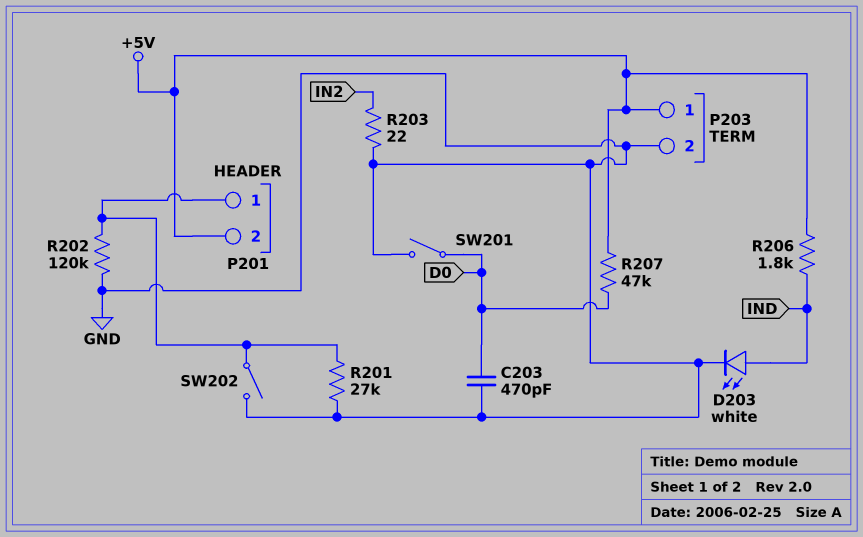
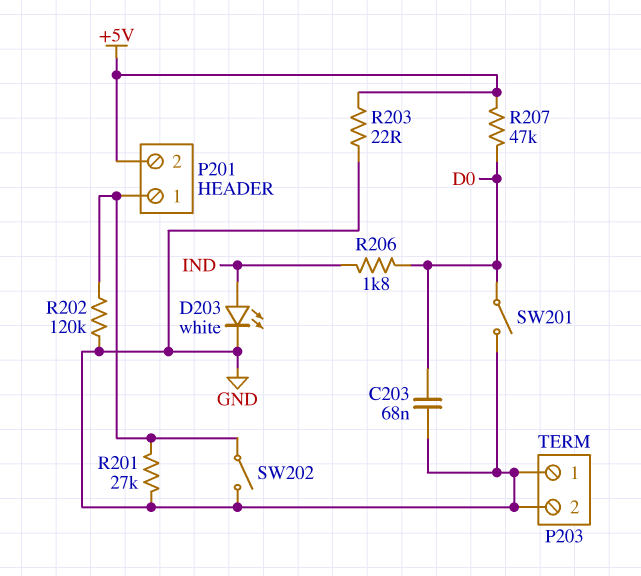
C203: 470pF (D0, GND) -> 68nF (D0, GND)
P203 pin 1: +5V -> GND
R203: 22 (GND, IN2) -> 22 (+5V, GND)
R206: 1.8k (+5V, IND) -> 1.8k (D0, IND)

